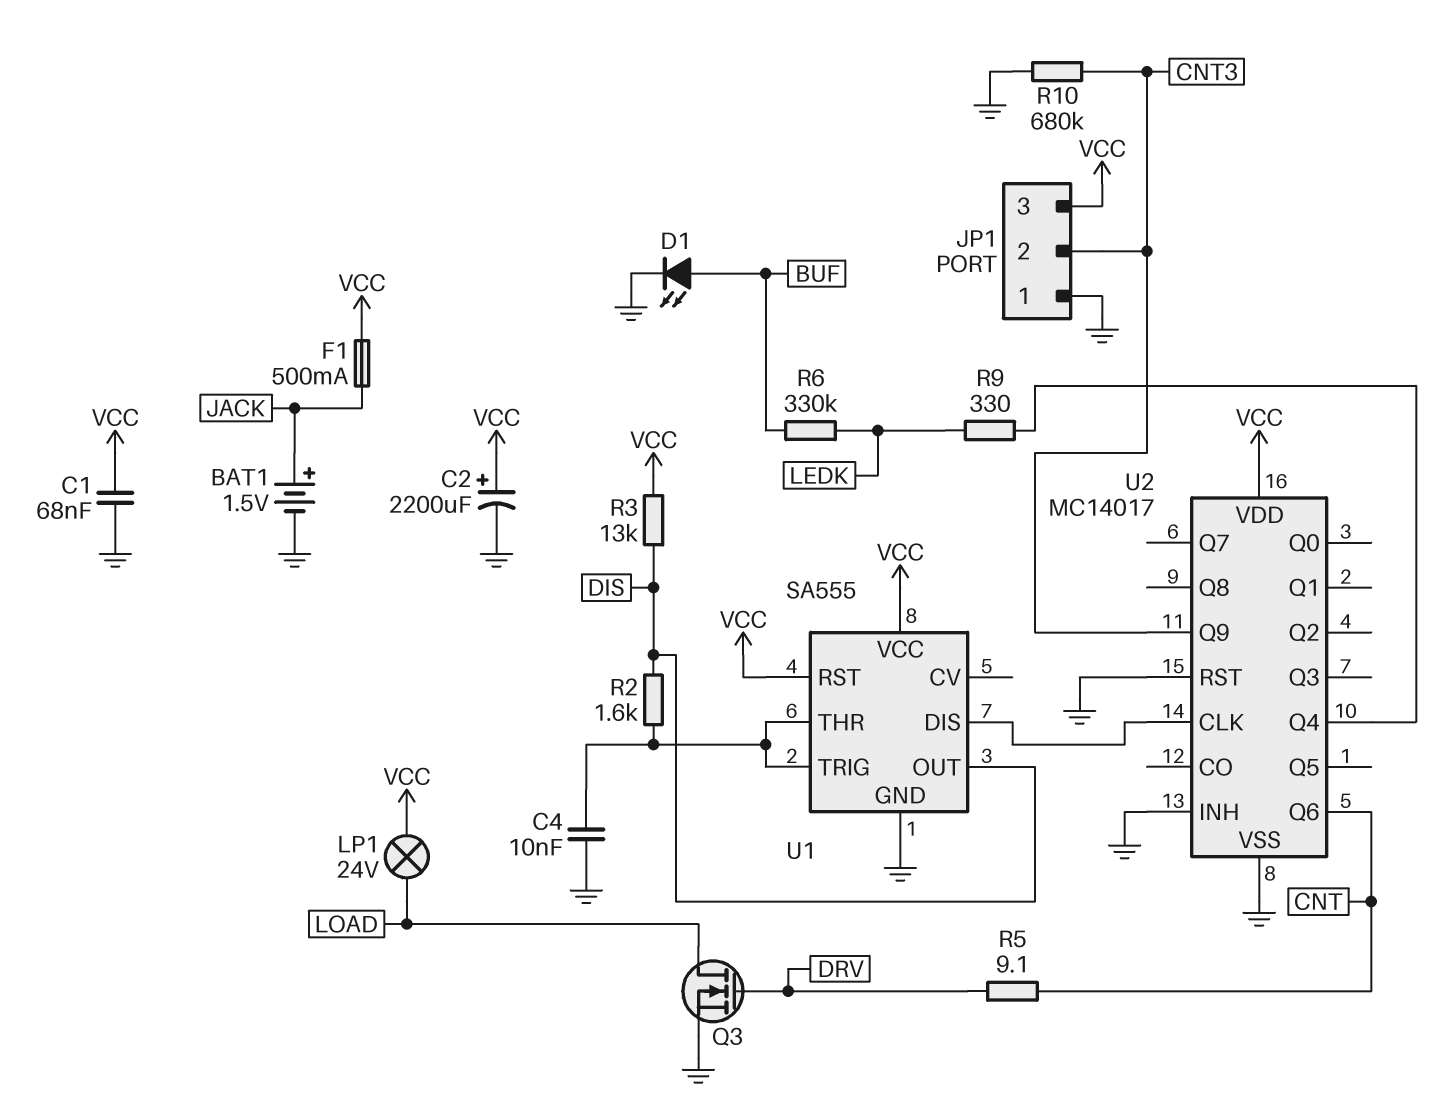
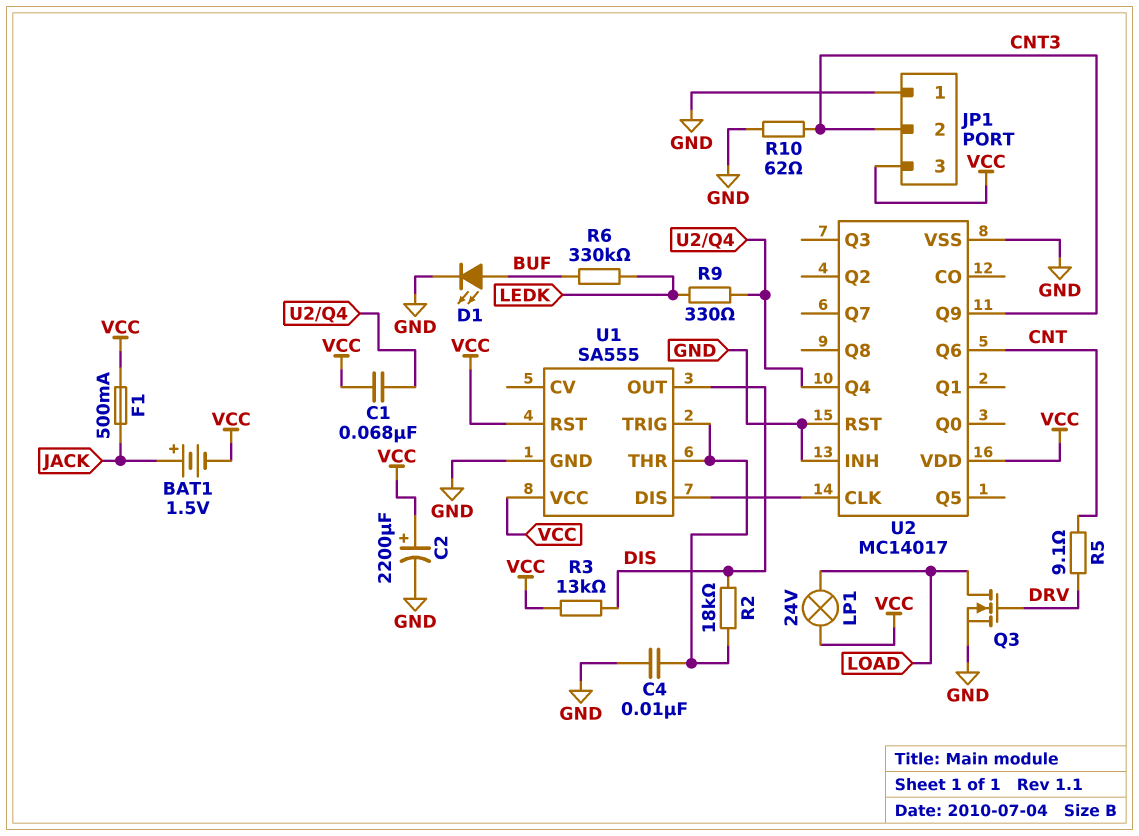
BAT1: 1.5V (plus JACK, minus GND) -> 1.5V (plus JACK, minus VCC)
C1: 68nF (GND, VCC) -> 68nF (U2/Q4, VCC)
R2: 1.6k (DIS, U1/THR) -> 18k (DIS, U1/THR)
R10: 680k (CNT3, GND) -> 62 (CNT3, GND)

